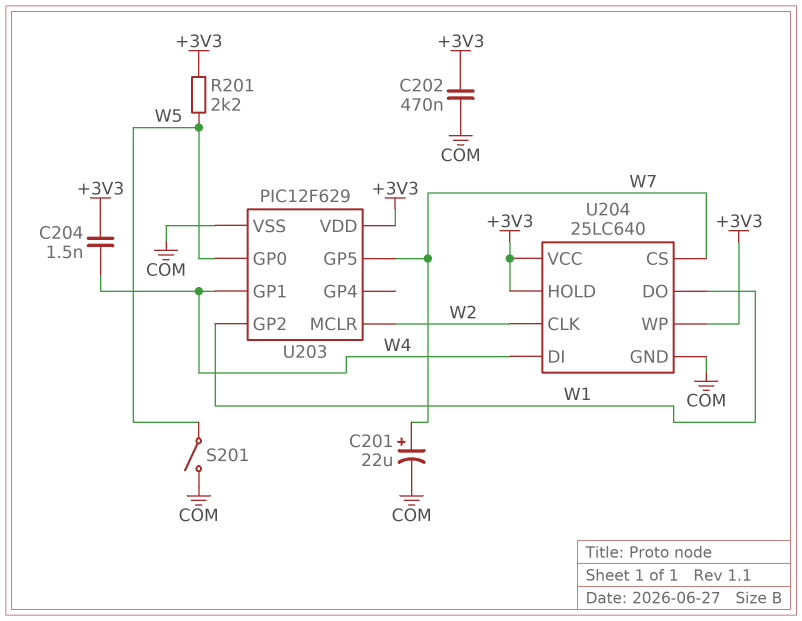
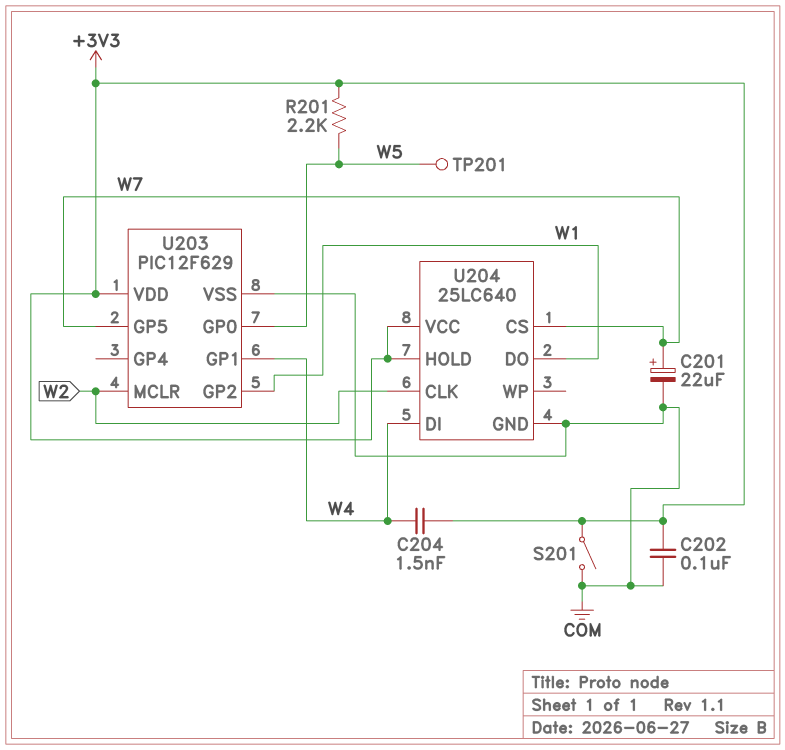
C202: 470nF (+3V3, COM) -> 100nF (+3V3, COM)
S201: switch (COM, W5) -> switch (+3V3, COM)
TP201: none -> test point (W5)
U204 pin WP: +3V3 -> none

